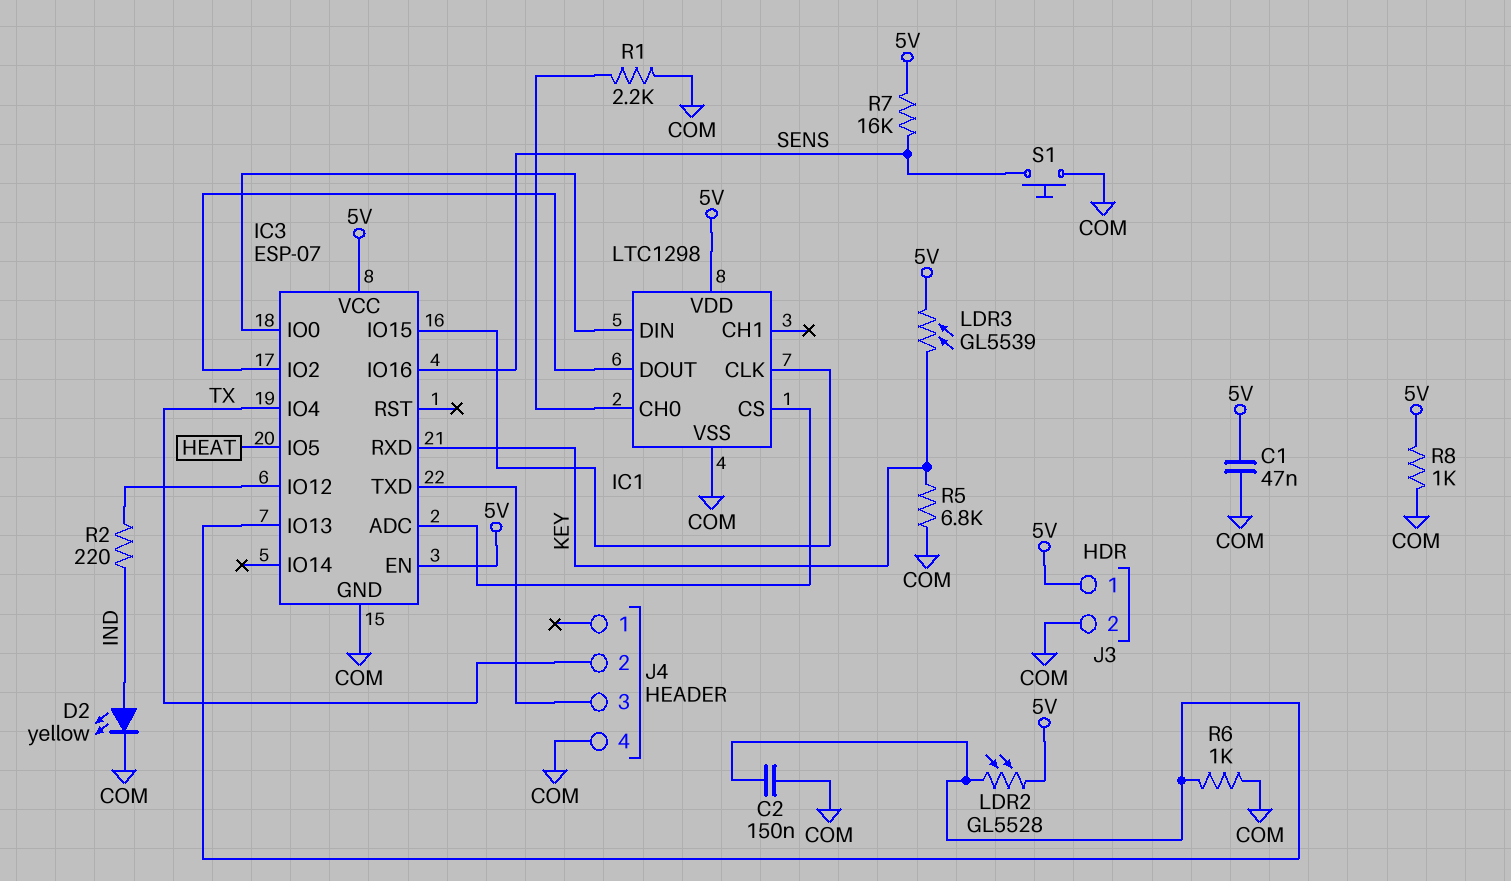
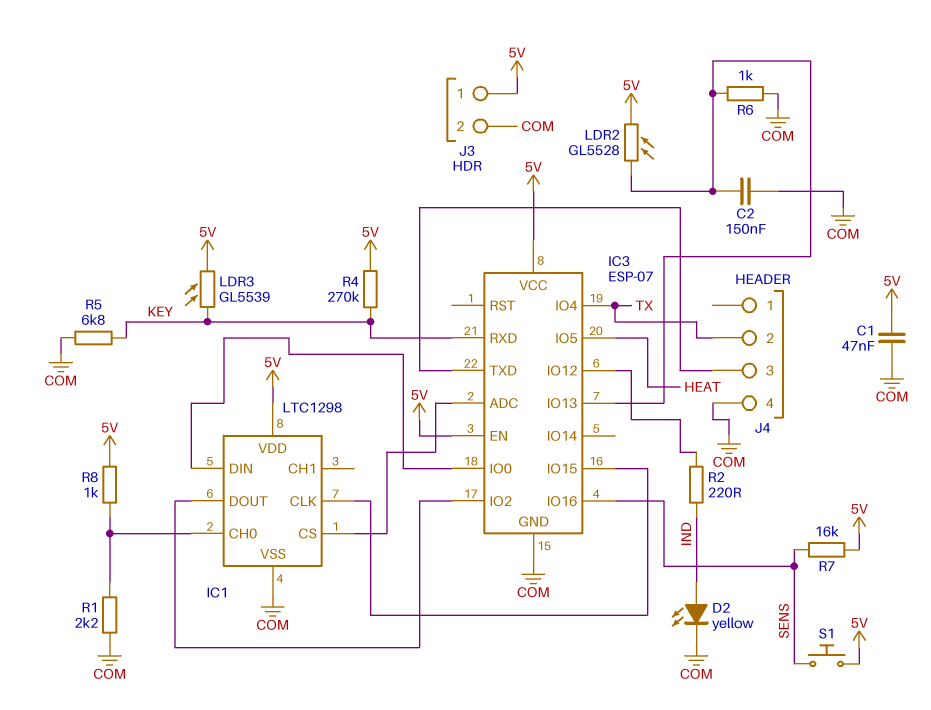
R4: none -> 270k (5V, KEY)
R8: 1k (5V, COM) -> 1k (5V, IC1/CH0)
S1: button (COM, SENS) -> button (5V, SENS)

